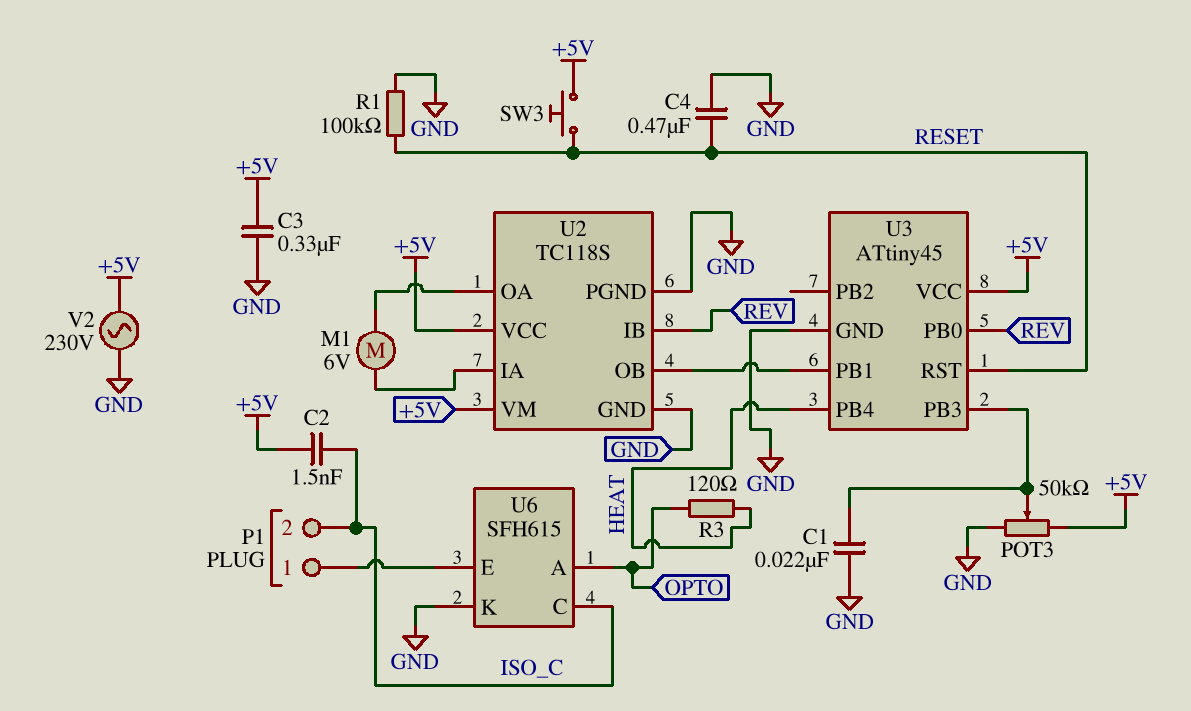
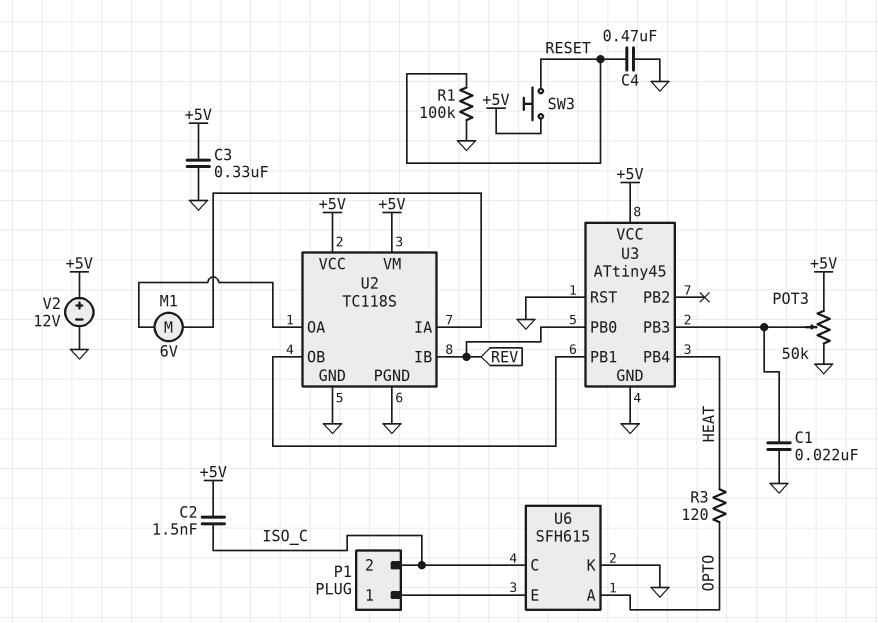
U3 pin RST: RESET -> GND
V2: AC 230V (+5V, GND) -> 12V (plus +5V, minus GND)

